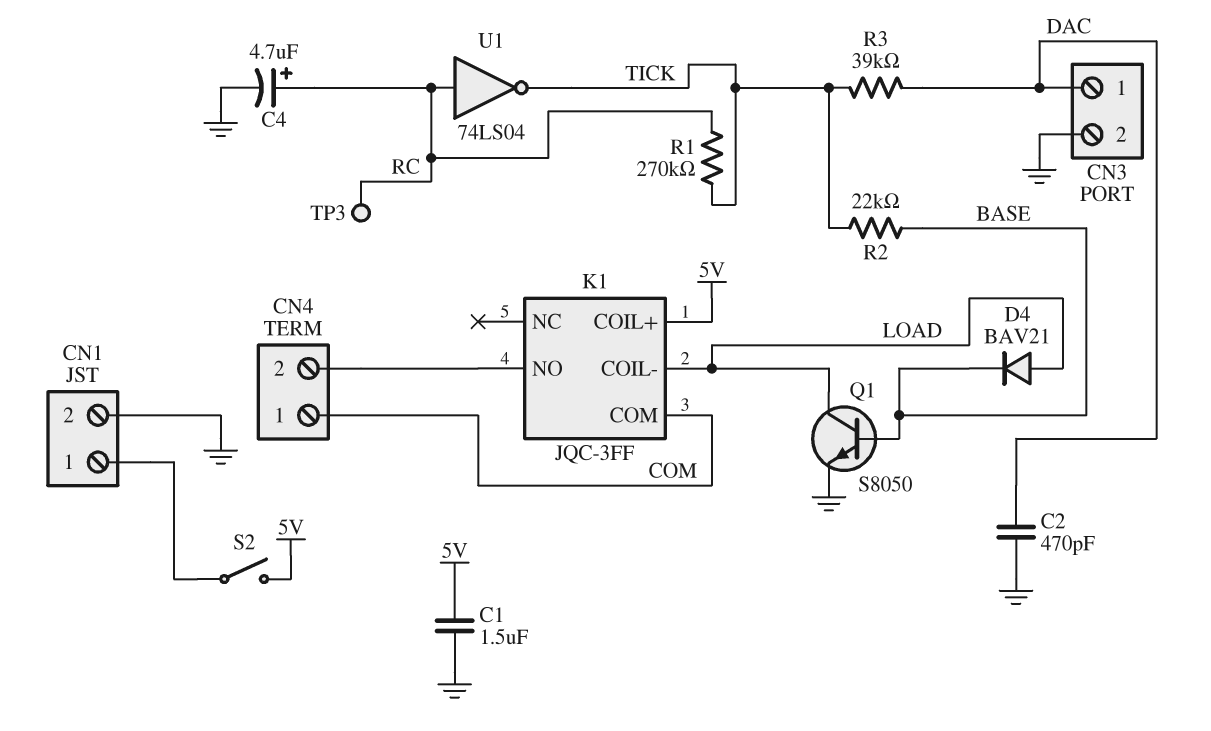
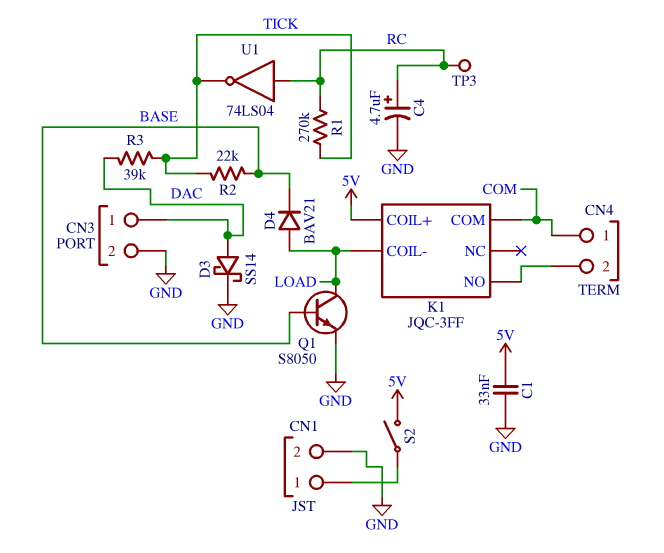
C1: 1.5uF (5V, GND) -> 33nF (5V, GND)
C2: 470pF (DAC, GND) -> none
D3: none -> schottky SS14 (A DAC, K GND)

